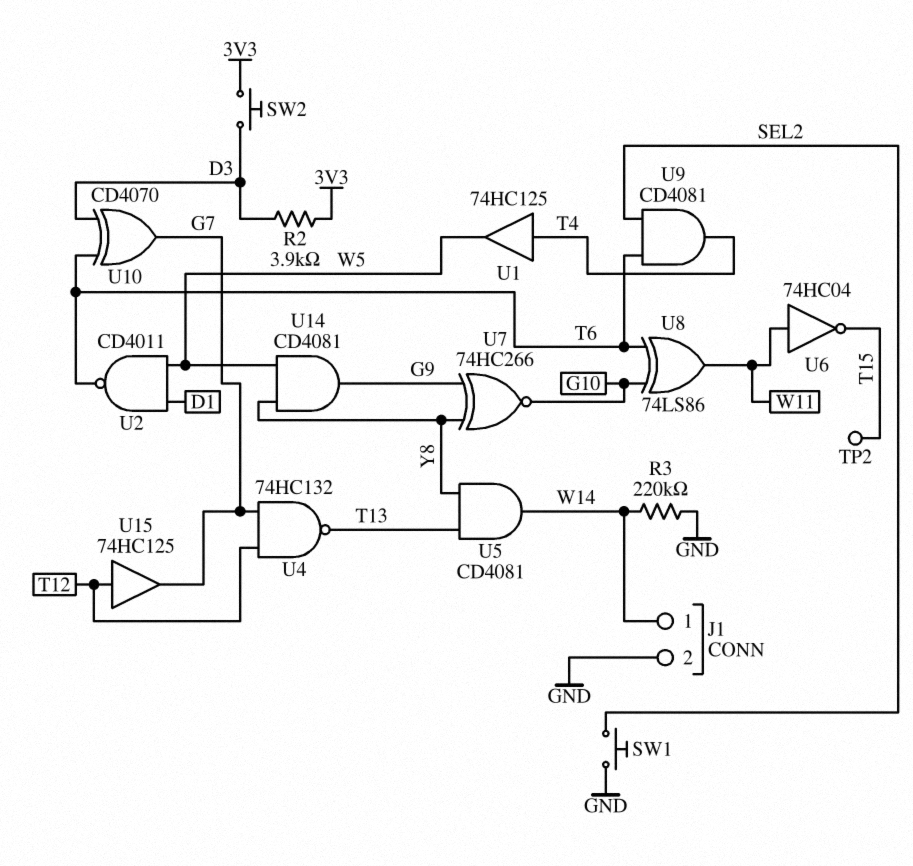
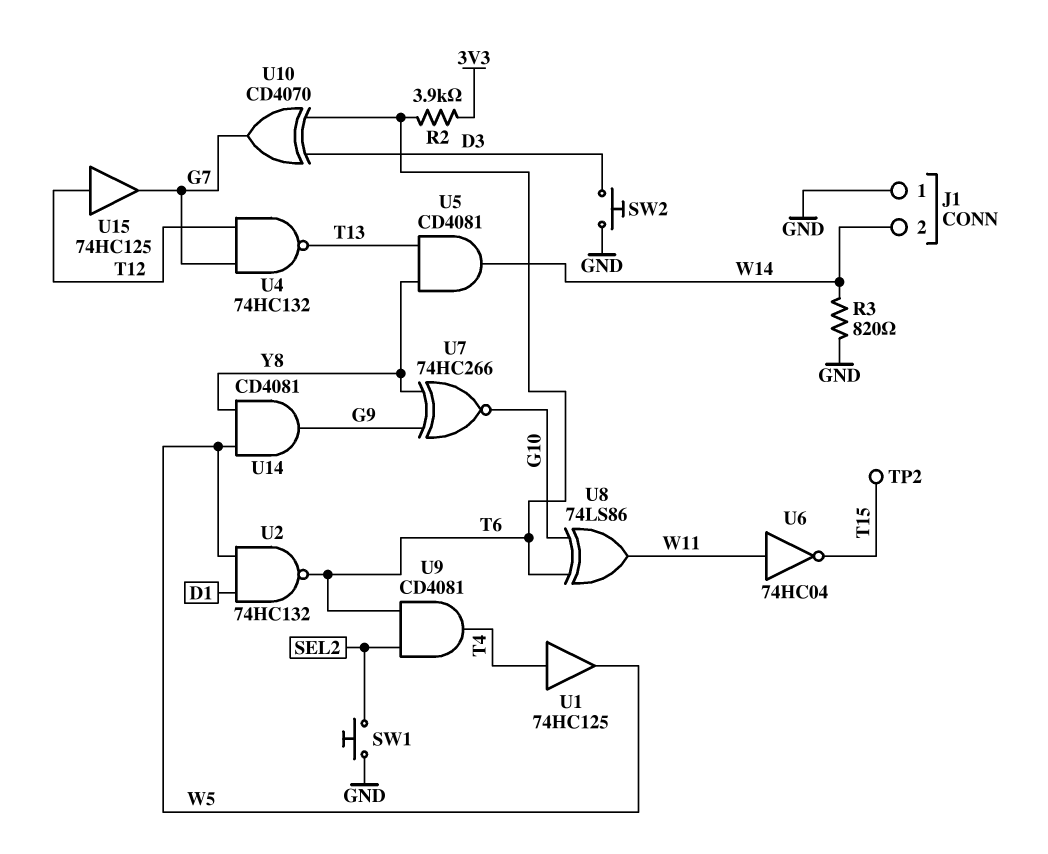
J1 pin 1: W14 -> GND
J1 pin 2: GND -> W14
R2: 3.9k (3V3, D3) -> 3.9k (3V3, T6)
R3: 220k (GND, W14) -> 820 (GND, W14)
SW2: button (3V3, D3) -> button (D3, GND)
U2: NAND CD4011 (in D1, in W5, out T6) -> NAND 74HC132 (in D1, in W5, out T6)

